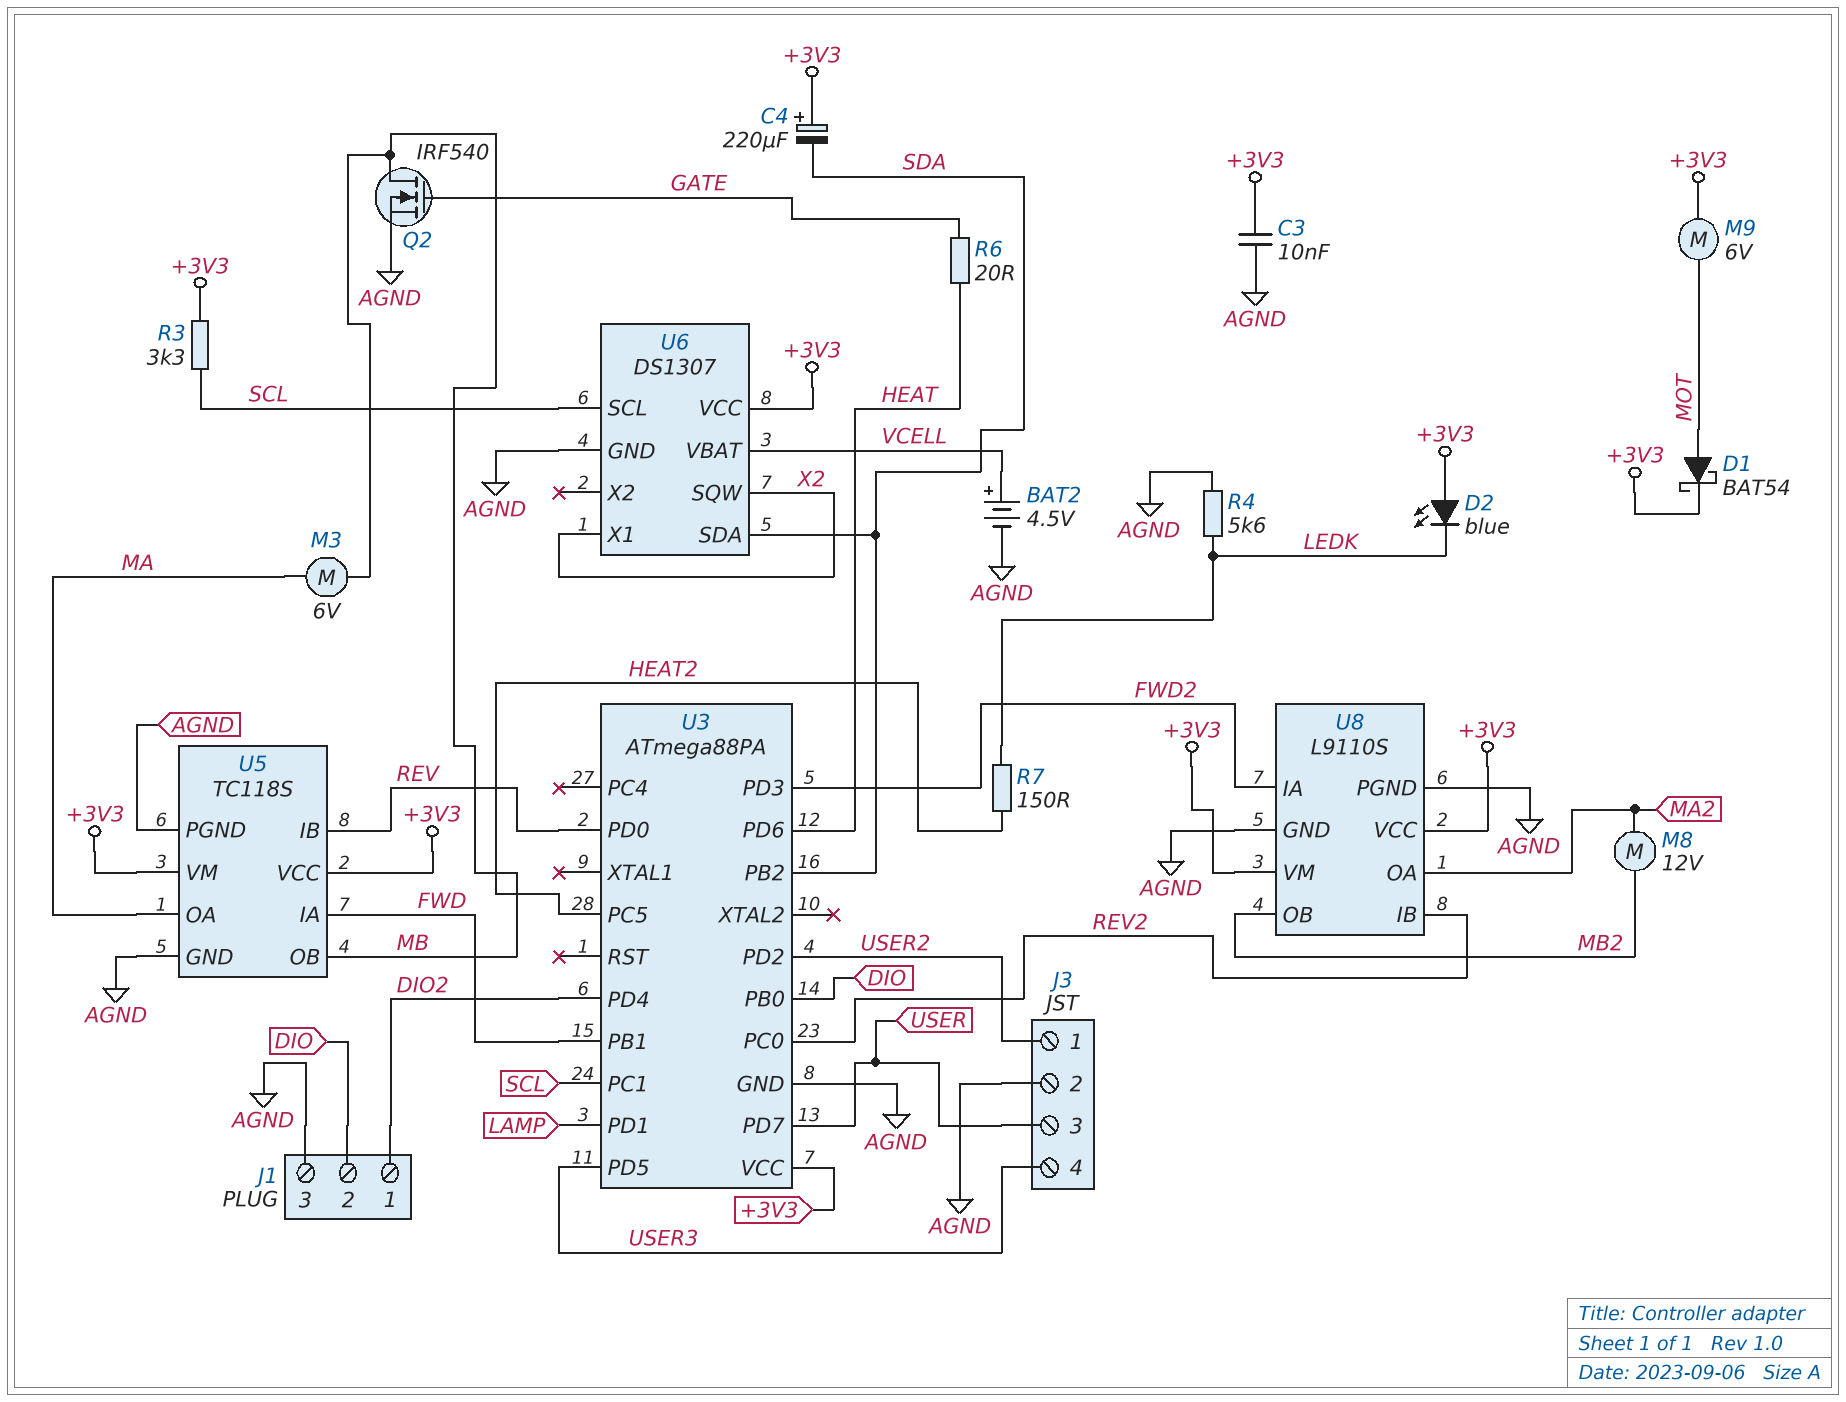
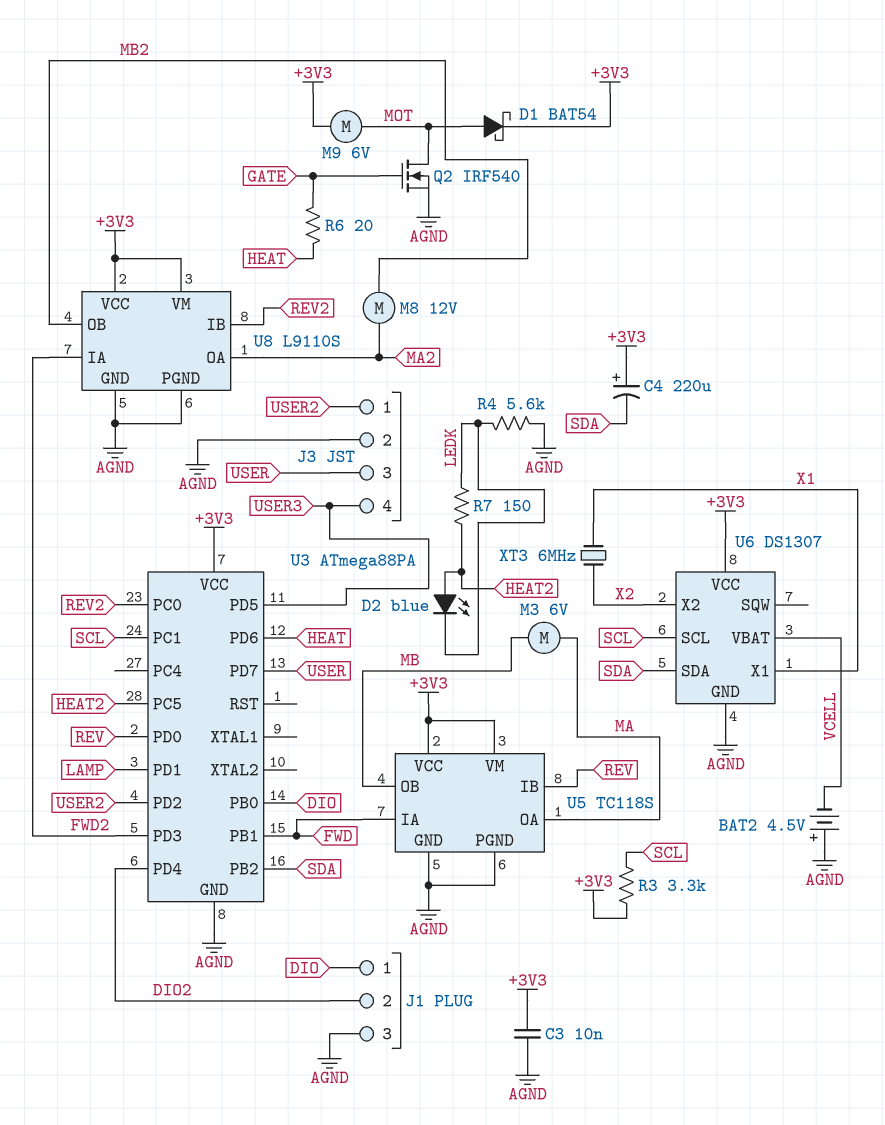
BAT2: 4.5V (plus VCELL, minus AGND) -> 4.5V (plus AGND, minus VCELL)
D2: LED blue (A +3V3, K LEDK) -> LED blue (A HEAT2, K LEDK)
J1 pin 1: DIO2 -> DIO
J1 pin 2: DIO -> DIO2
Q2: NMOS IRF540 (G GATE, D MB, S AGND) -> NMOS IRF540 (G GATE, D MOT, S AGND)
U6 pin SQW: X2 -> none
U6 pin X1: X2 -> X1
U6 pin X2: none -> X2
XT3: none -> 6MHz (X1, X2)

